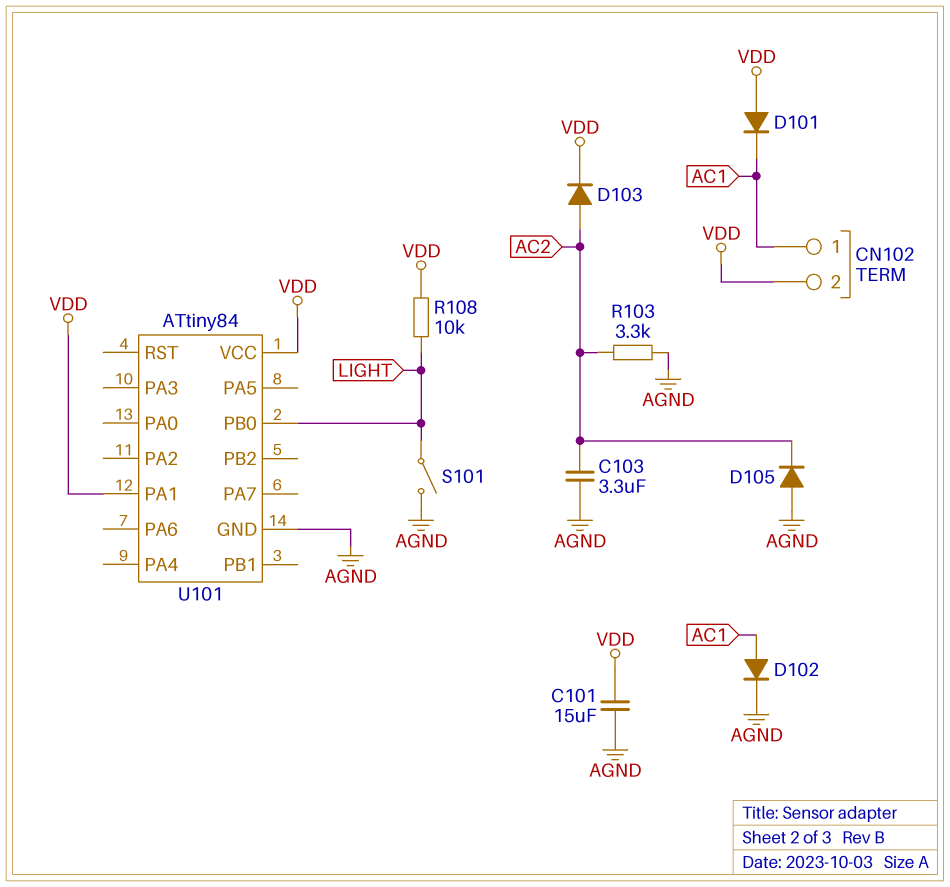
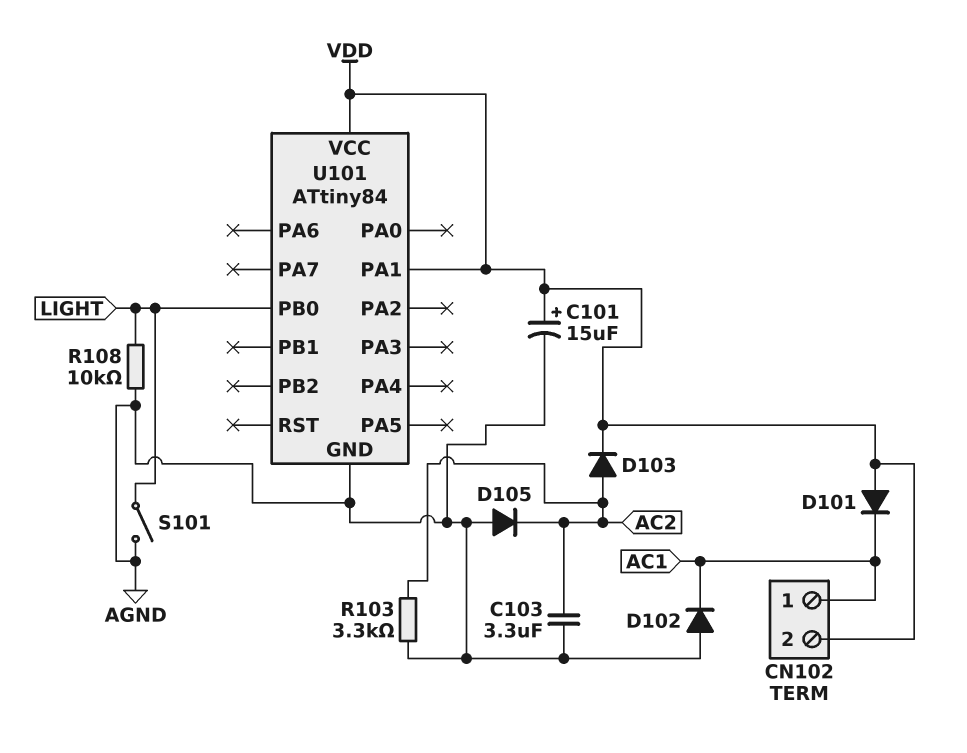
C101: 15uF (AGND, VDD) -> 15uF (plus VDD, minus AGND)
D102: diode (A AC1, K AGND) -> diode (A AGND, K AC1)
R108: 10k (LIGHT, VDD) -> 10k (AGND, LIGHT)

